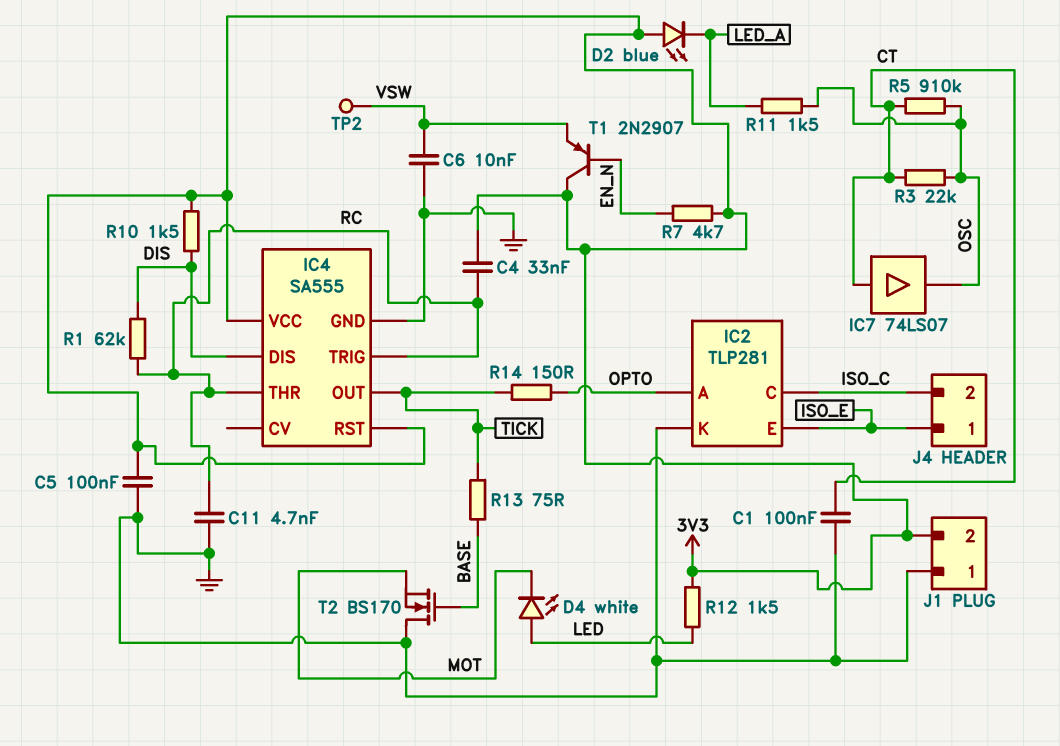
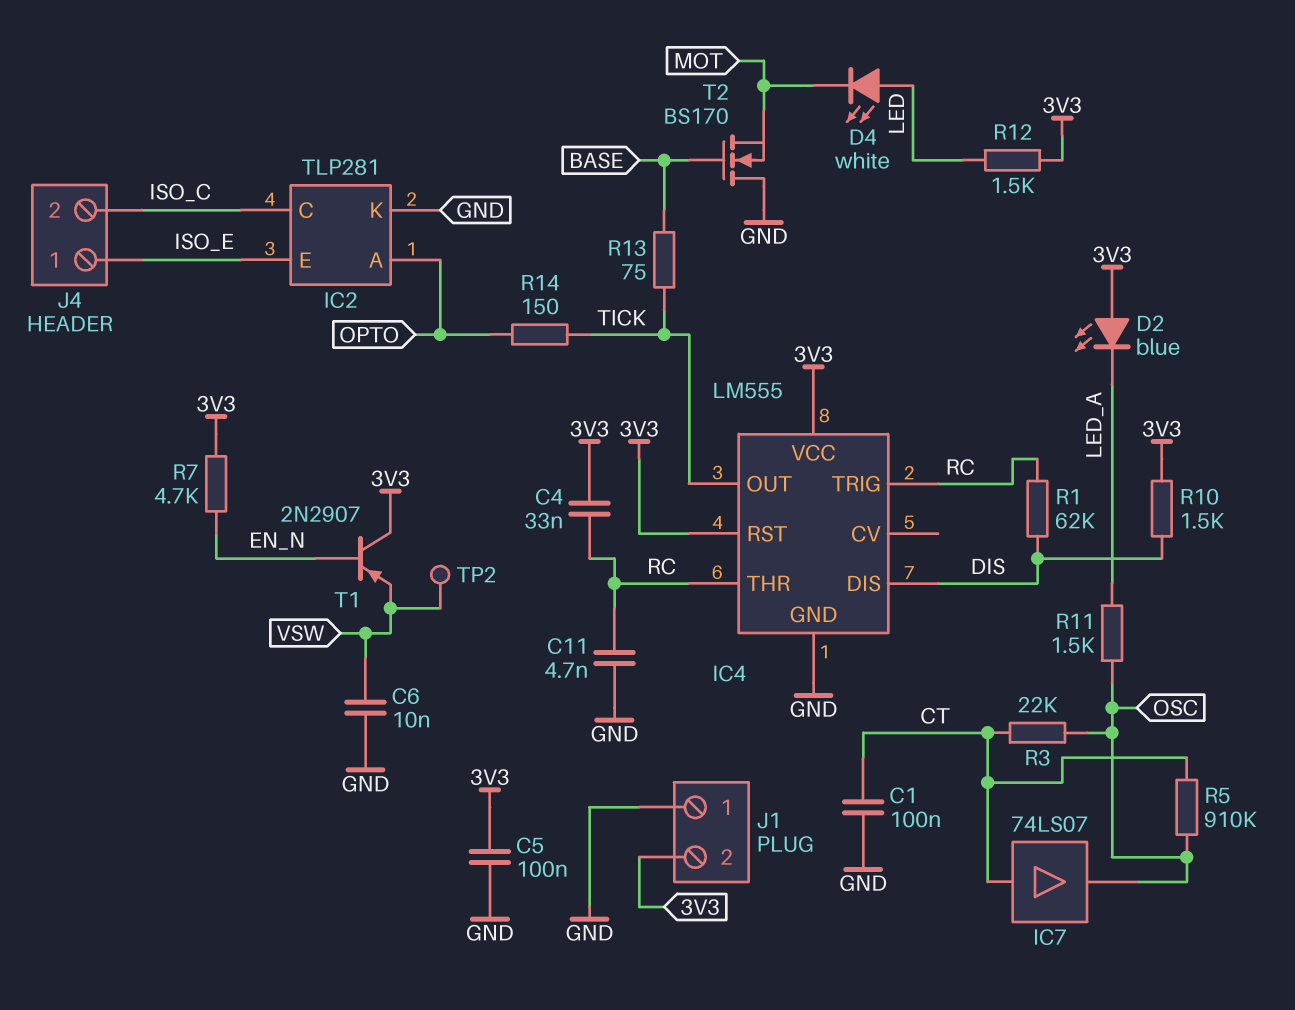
IC4: SA555 -> LM555

